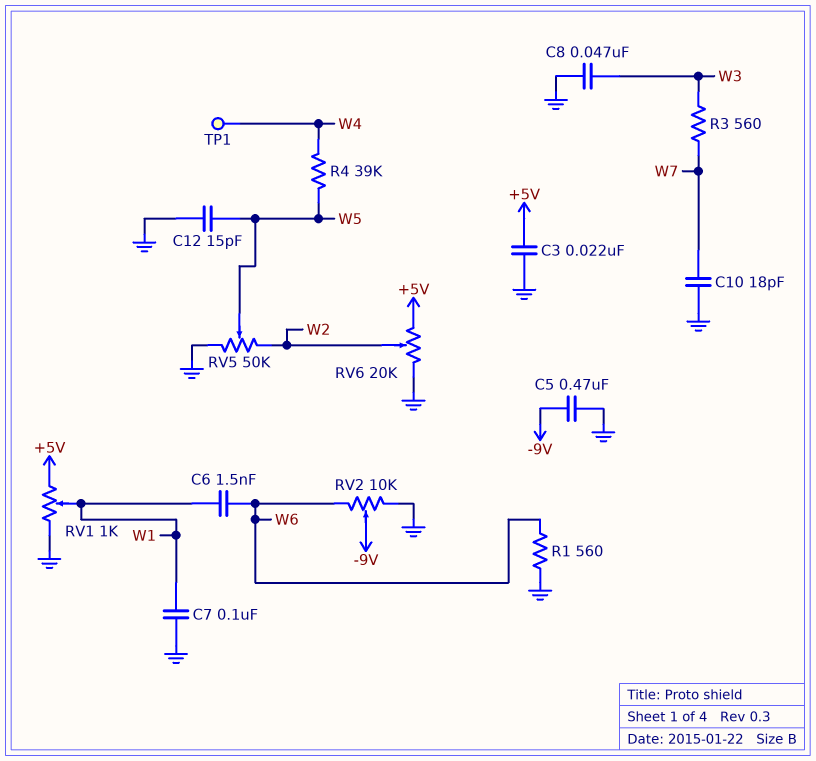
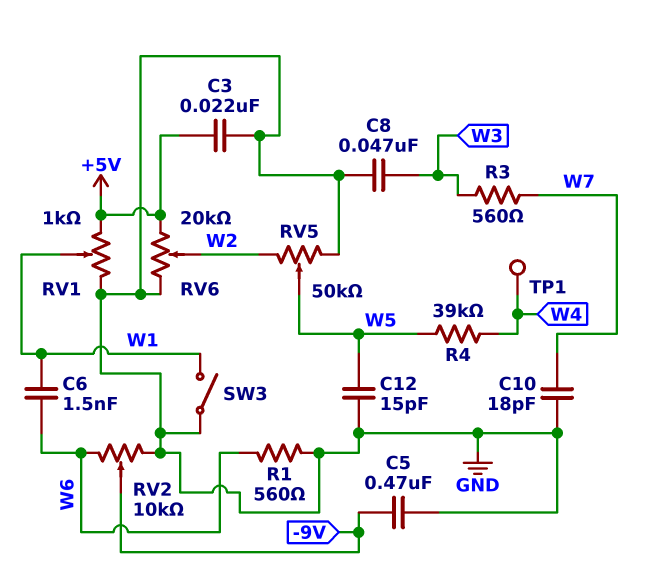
C7: 100nF (GND, W1) -> none
SW3: none -> switch (GND, W1)

